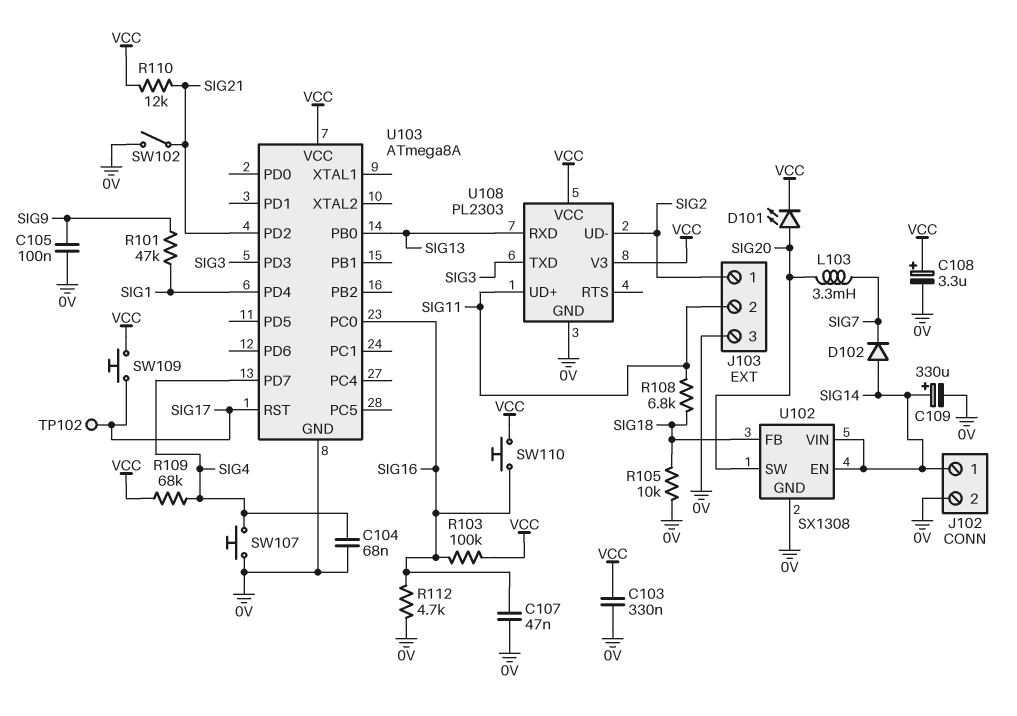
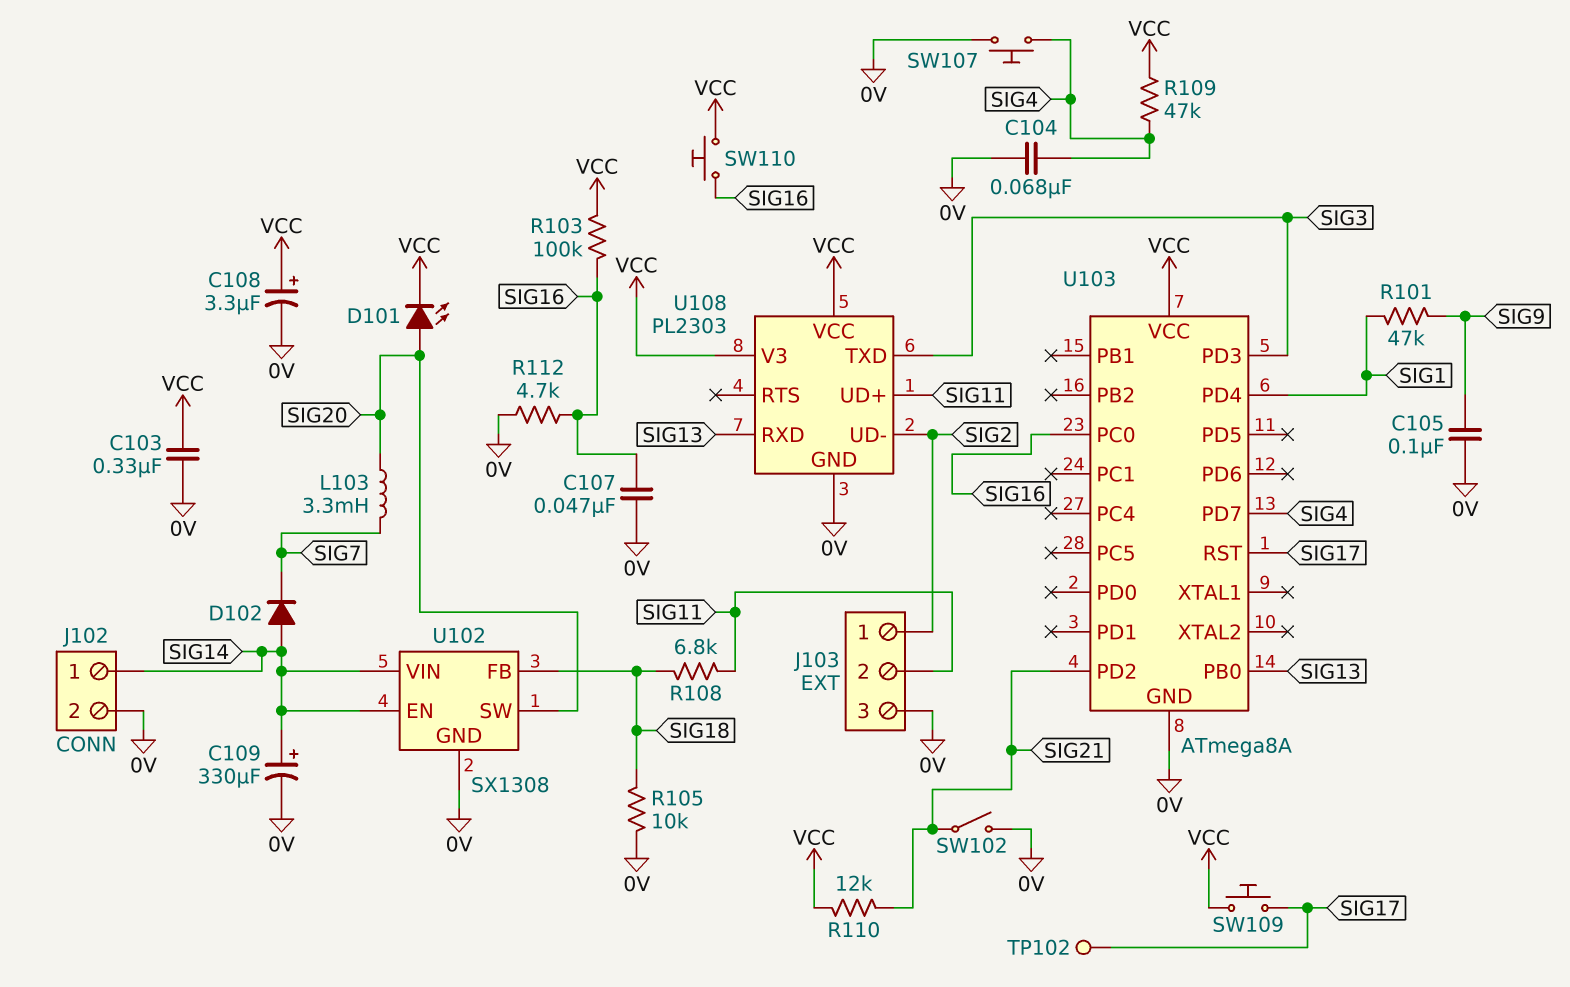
R109: 68k (SIG4, VCC) -> 47k (SIG4, VCC)

